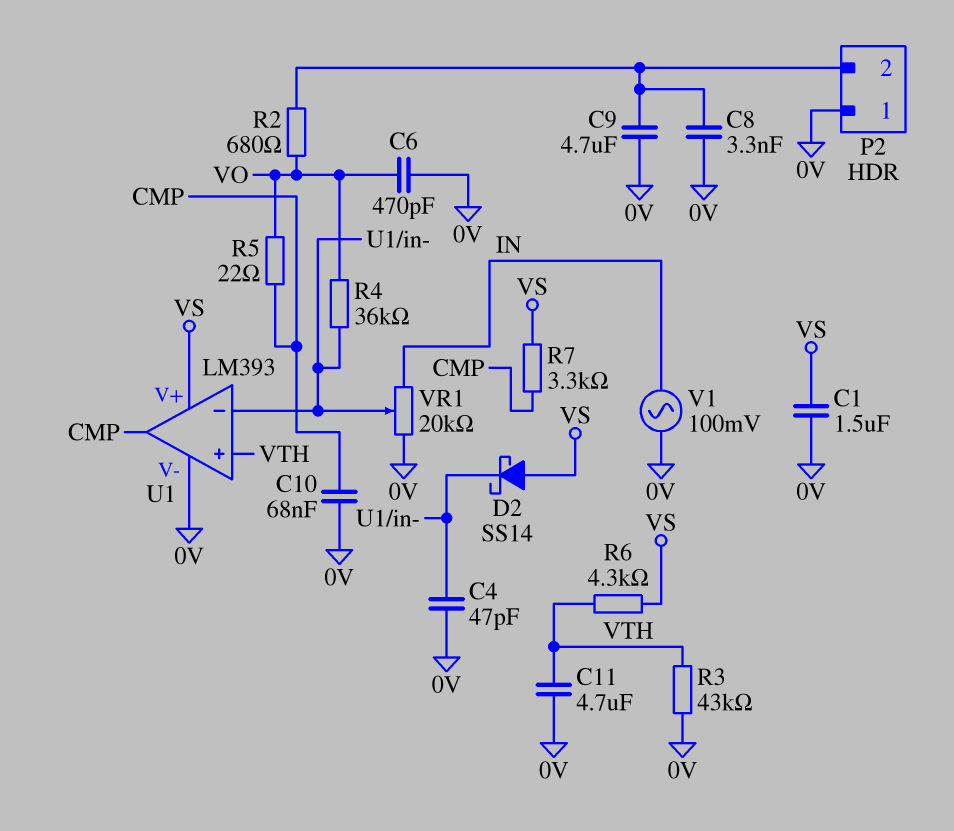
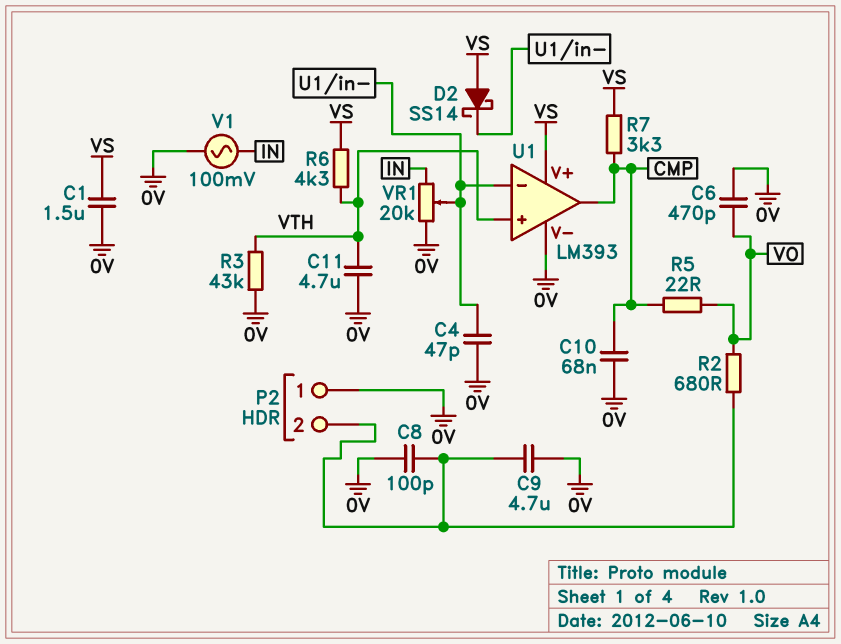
C8: 3.3nF (0V, P2/2) -> 100pF (0V, P2/2)
R4: 36k (U1/in-, VO) -> none

